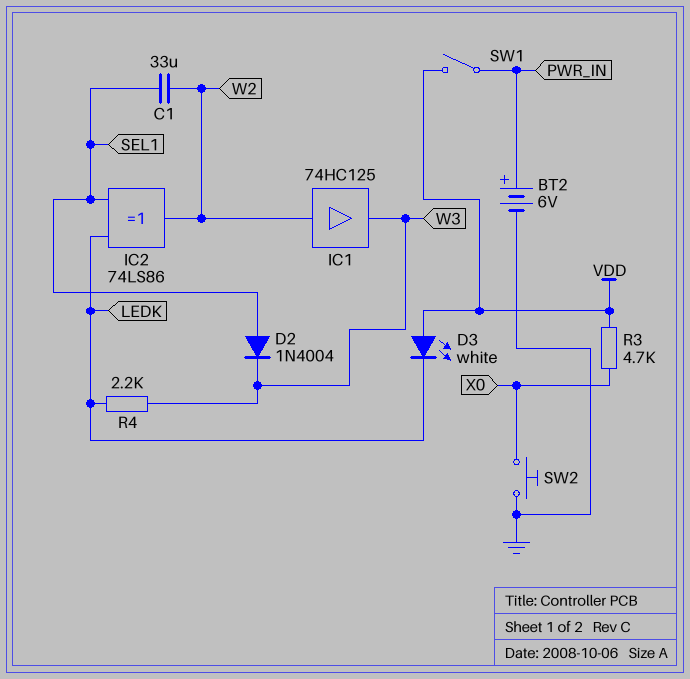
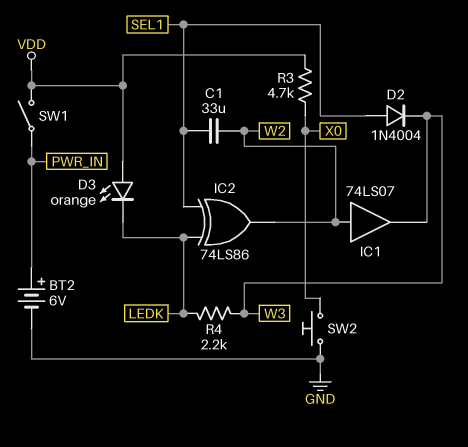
D3: LED white (A VDD, K LEDK) -> LED orange (A VDD, K LEDK)
IC1: buffer 74HC125 (in W2, out W3) -> buffer 74LS07 (in W2, out W3)

